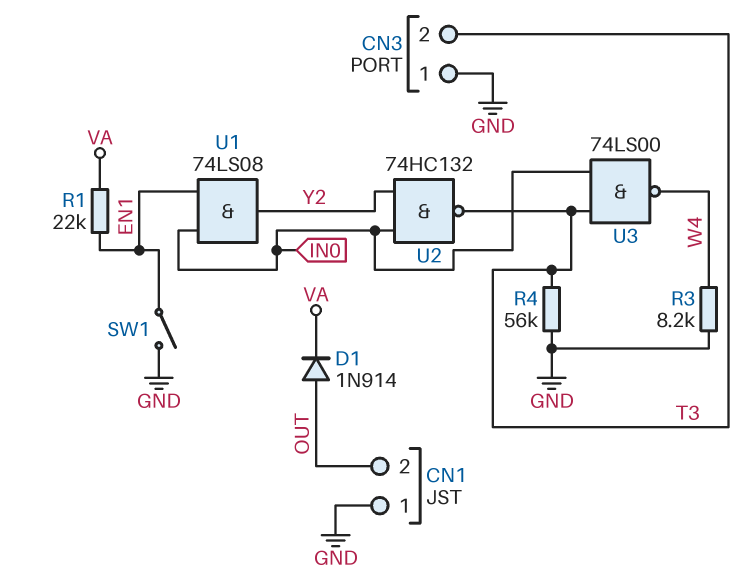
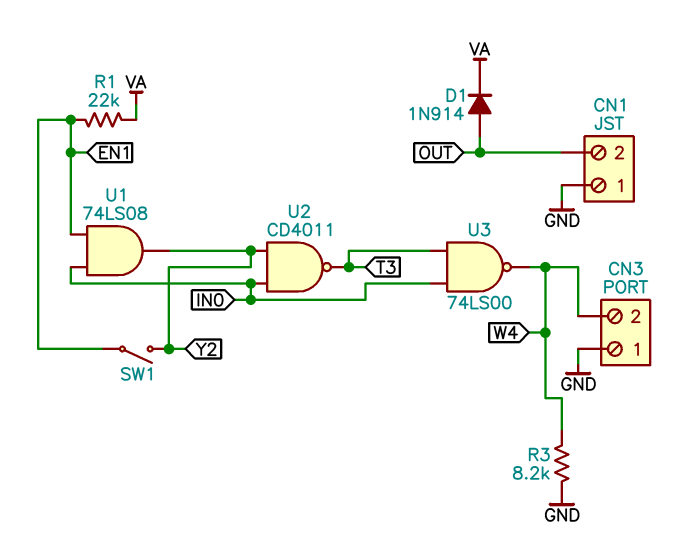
CN3 pin 2: T3 -> W4
R4: 56k (GND, T3) -> none
SW1: switch (EN1, GND) -> switch (EN1, Y2)
U2: NAND 74HC132 (in IN0, in Y2, out T3) -> NAND CD4011 (in IN0, in Y2, out T3)

